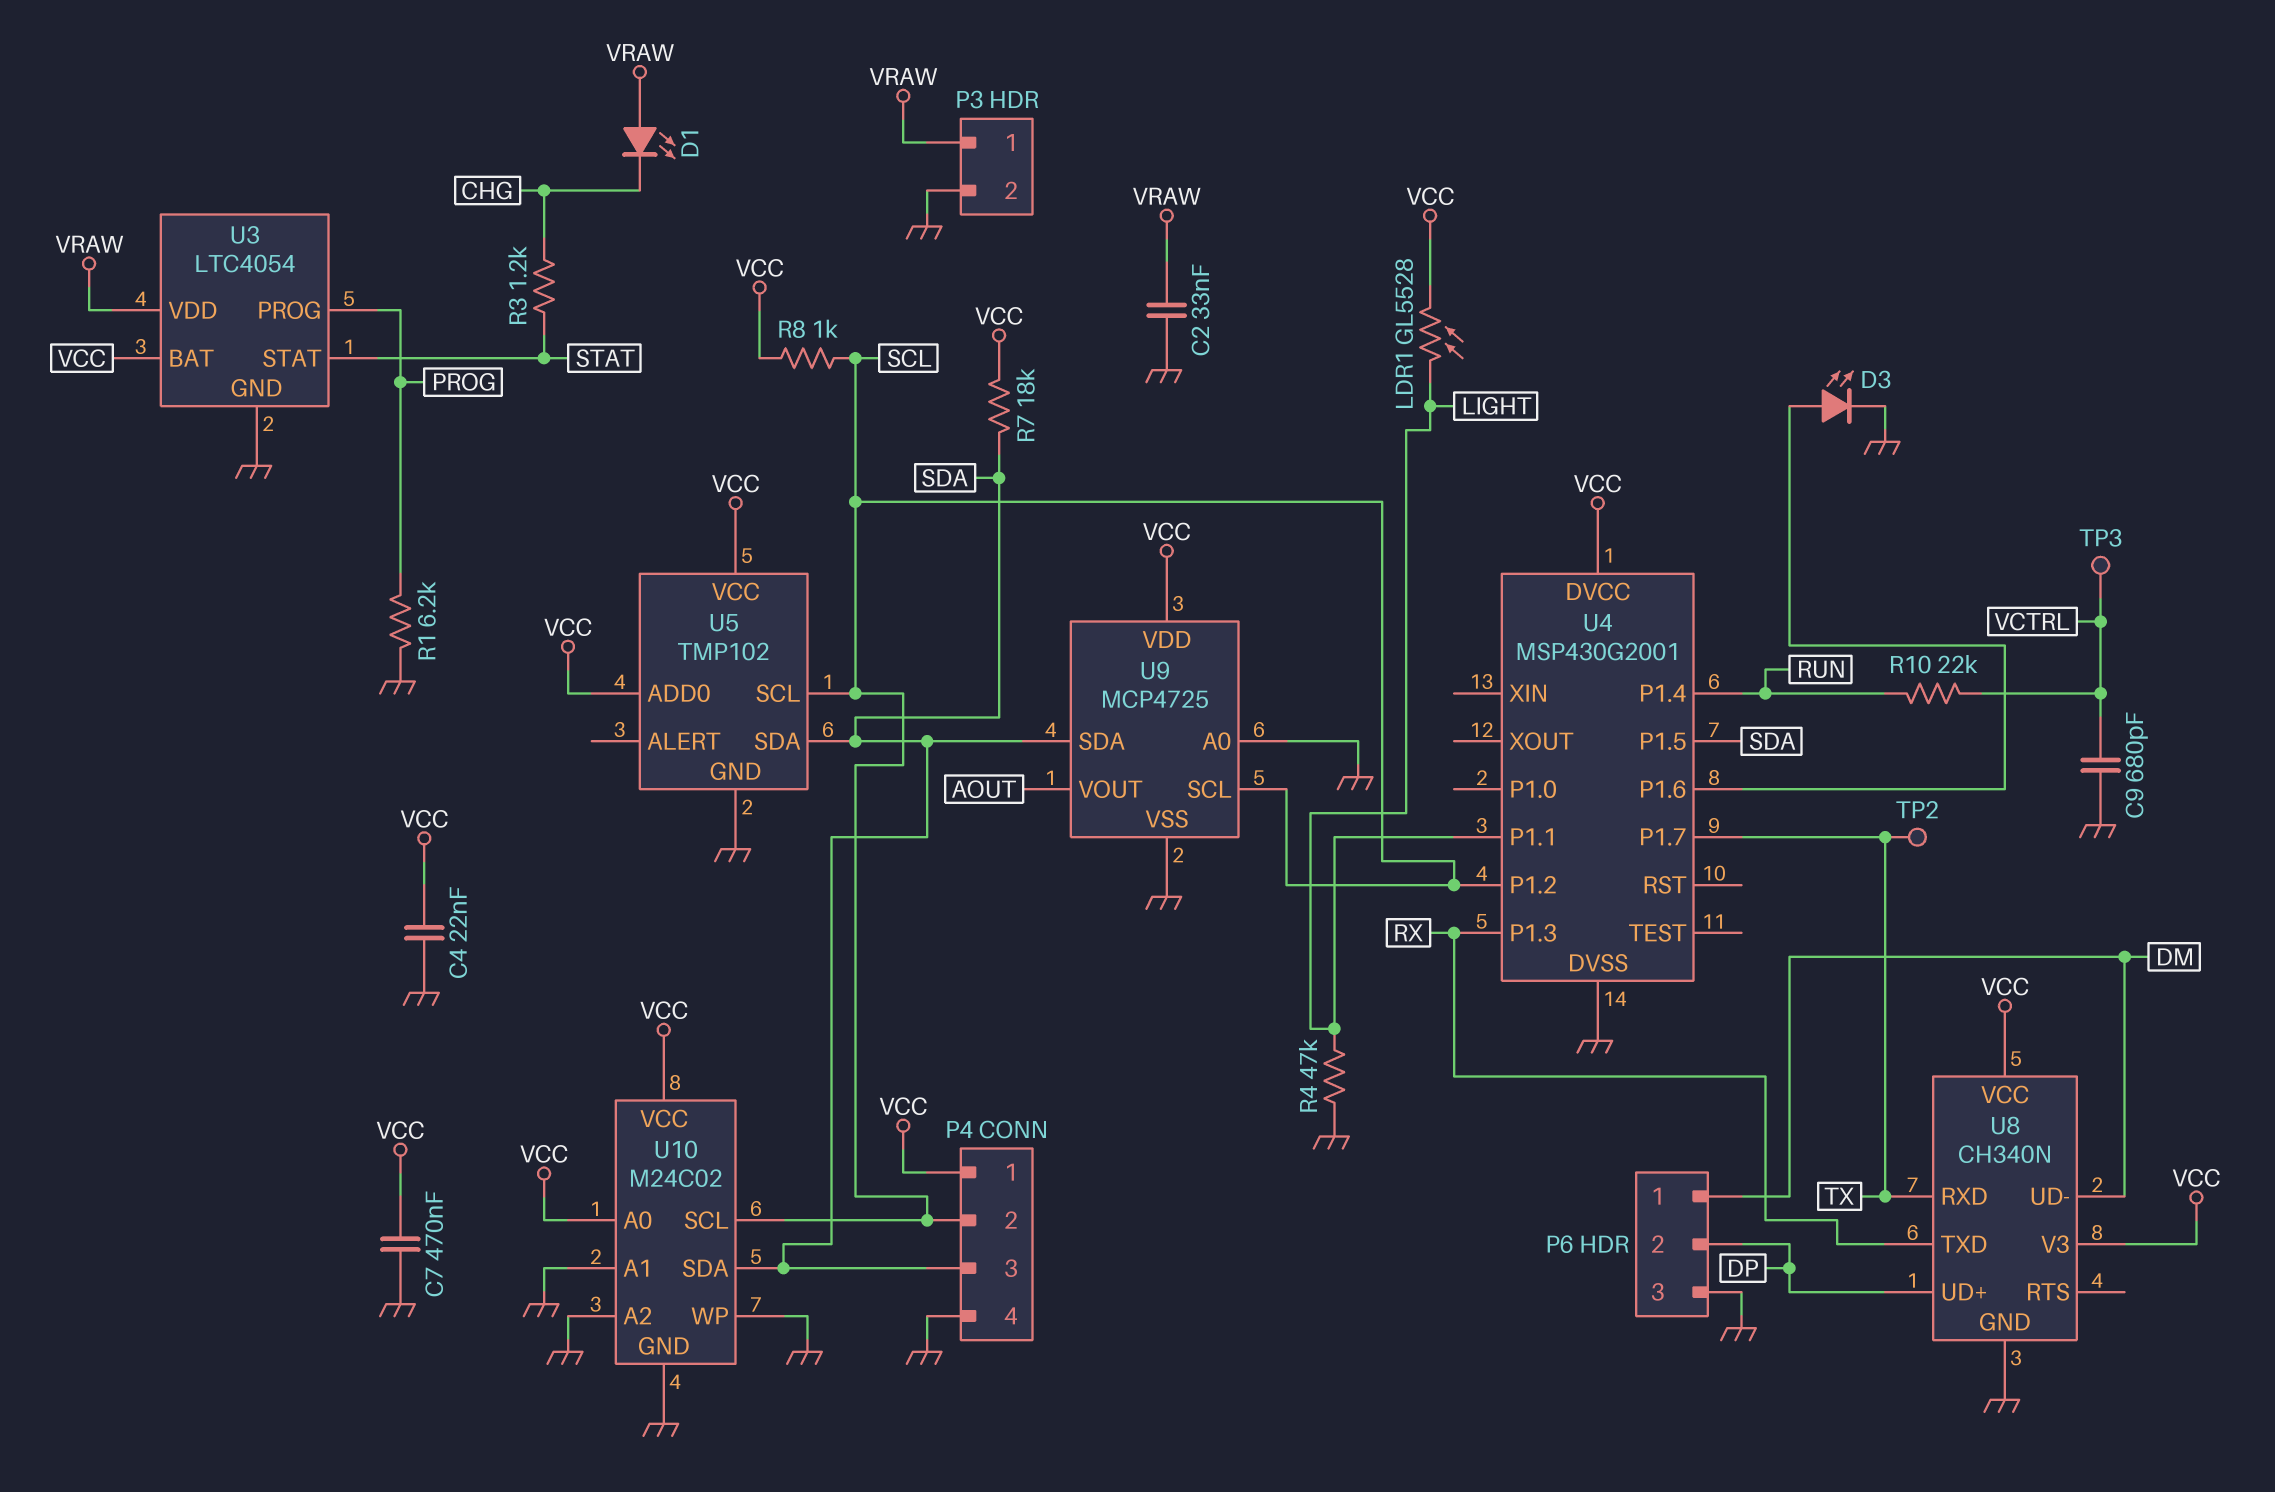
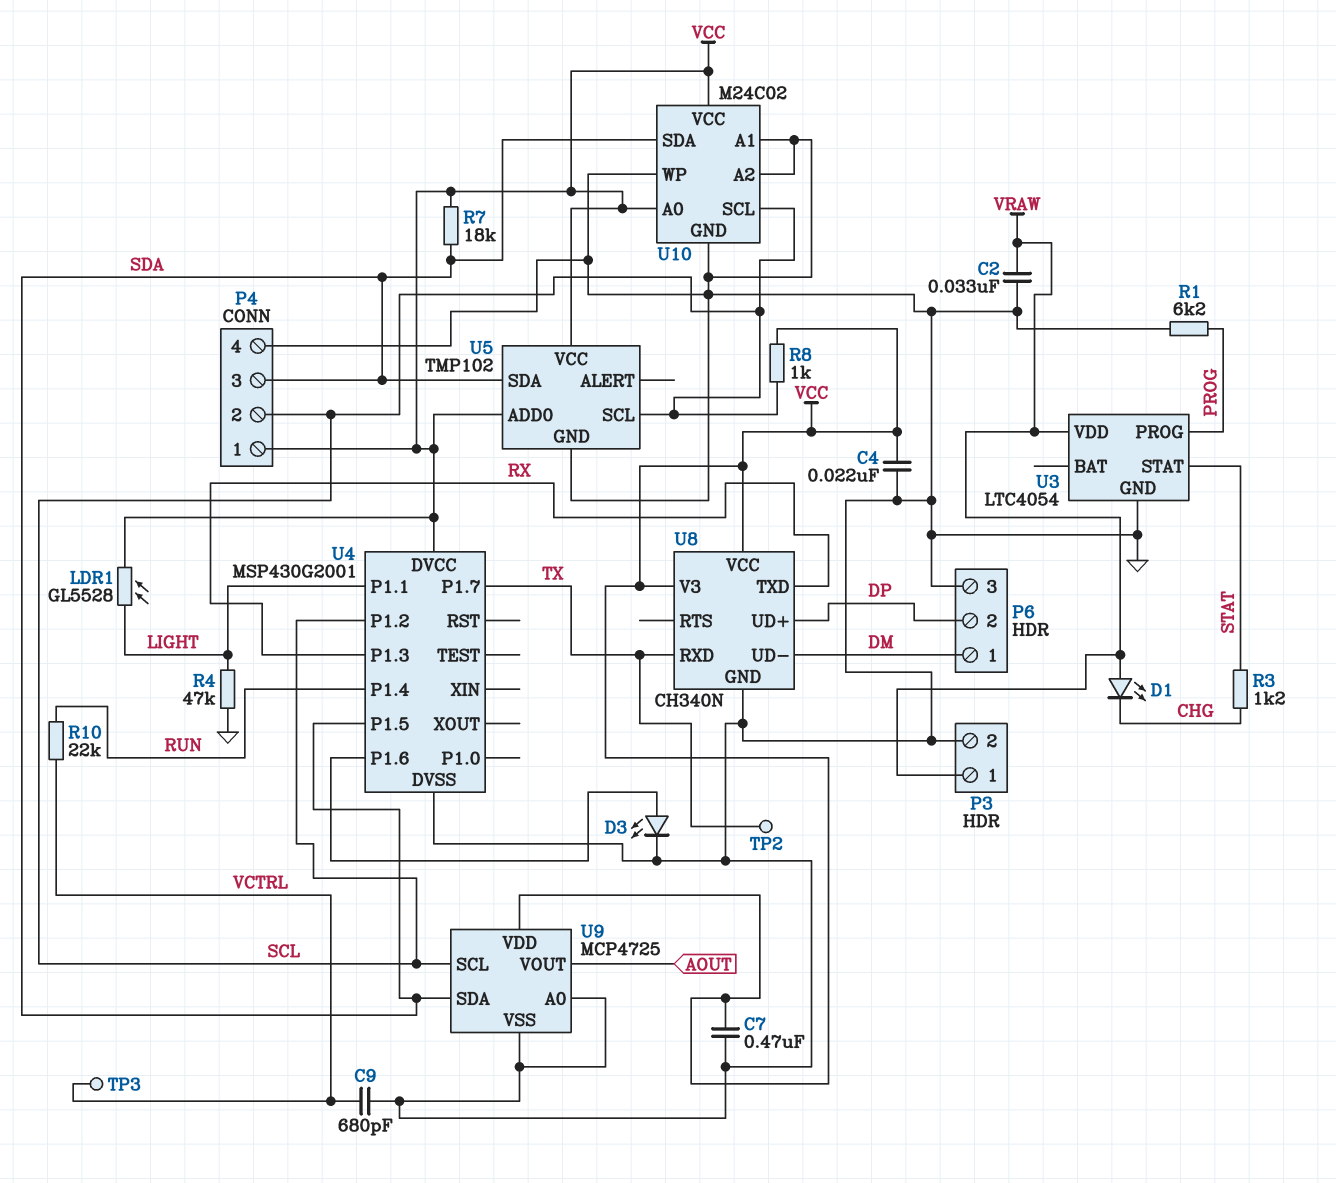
U3 pin BAT: VCC -> none

